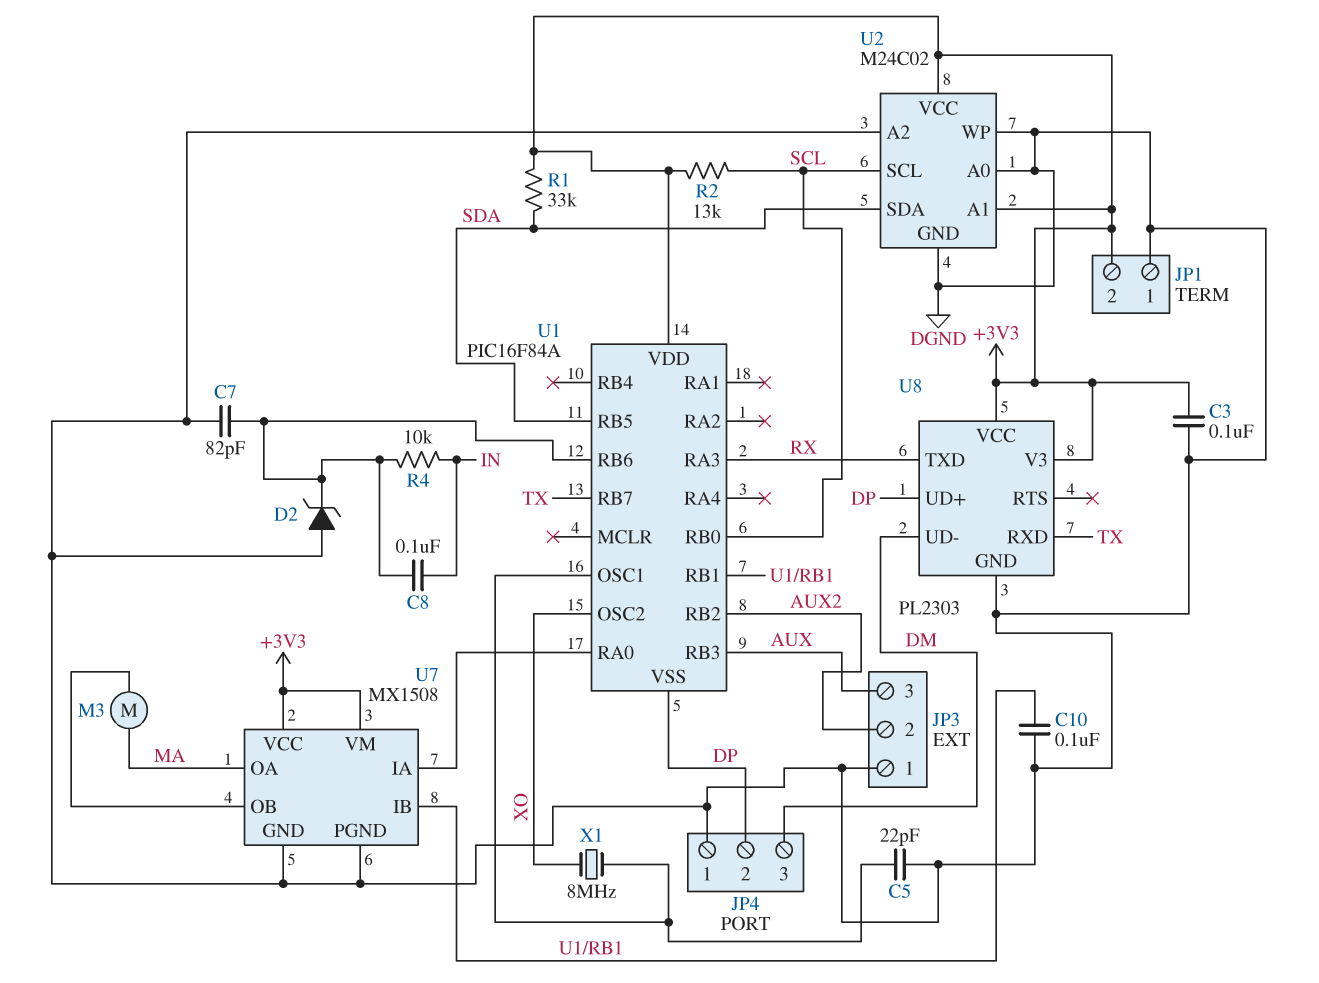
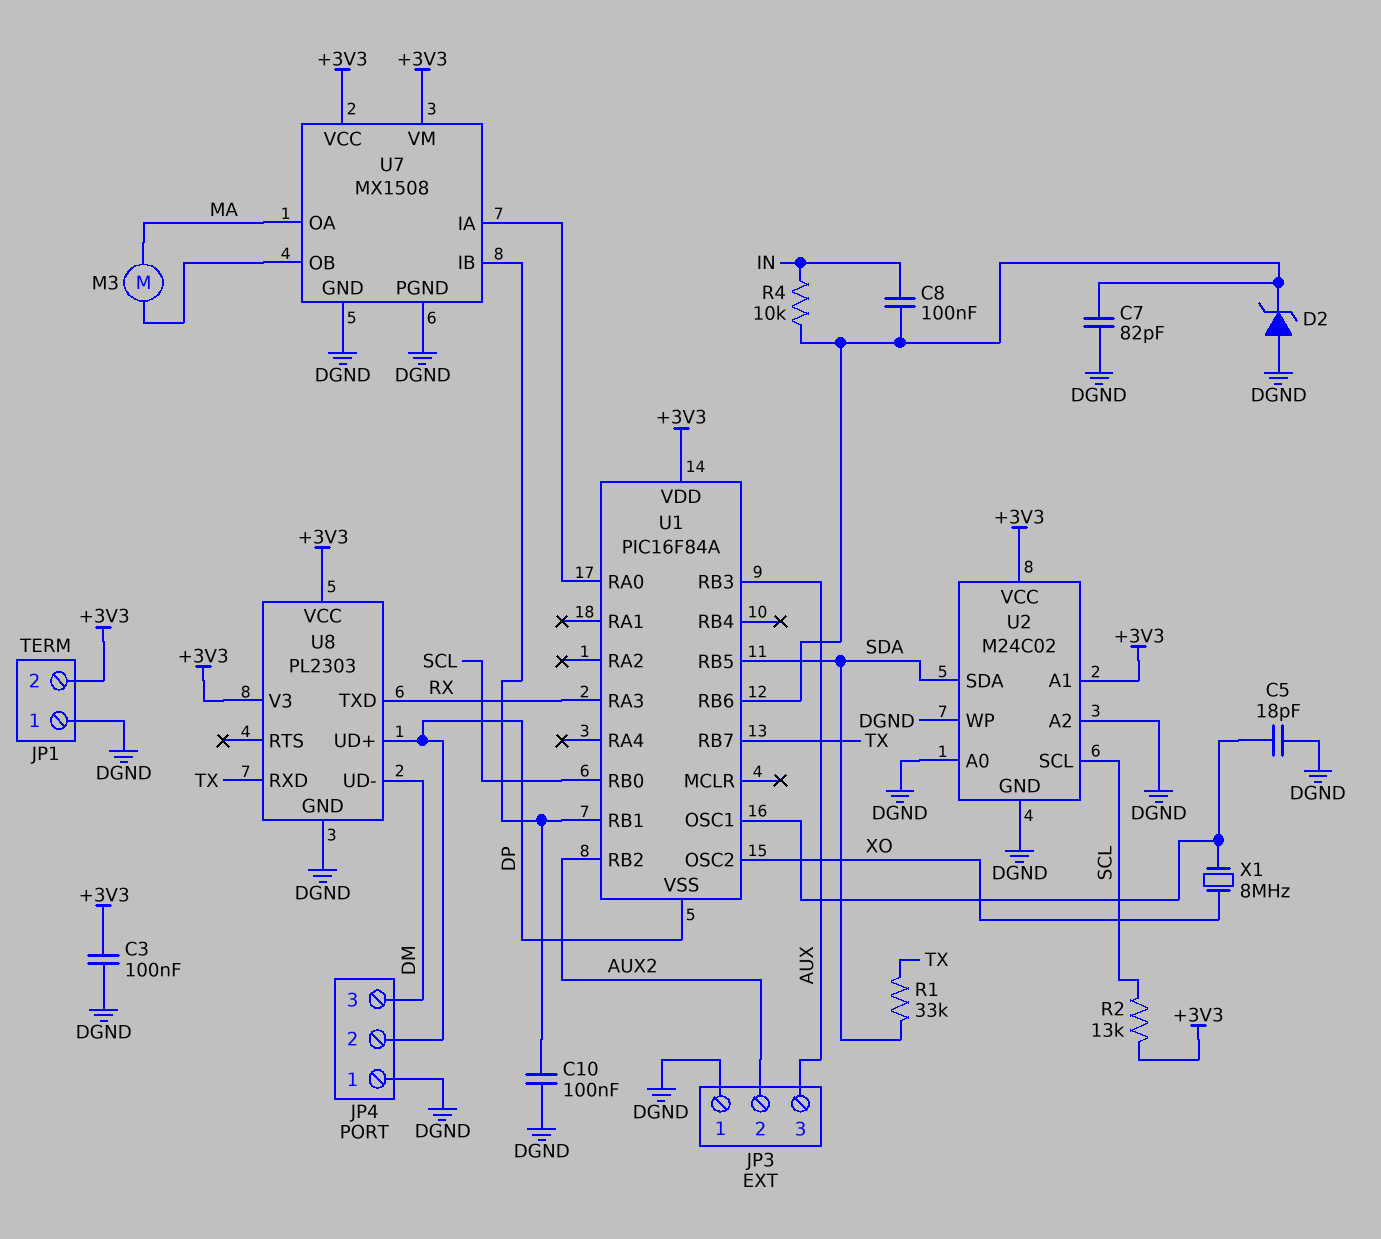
C5: 22pF (DGND, U1/OSC1) -> 18pF (DGND, U1/OSC1)
R1: 33k (+3V3, SDA) -> 33k (SDA, TX)

